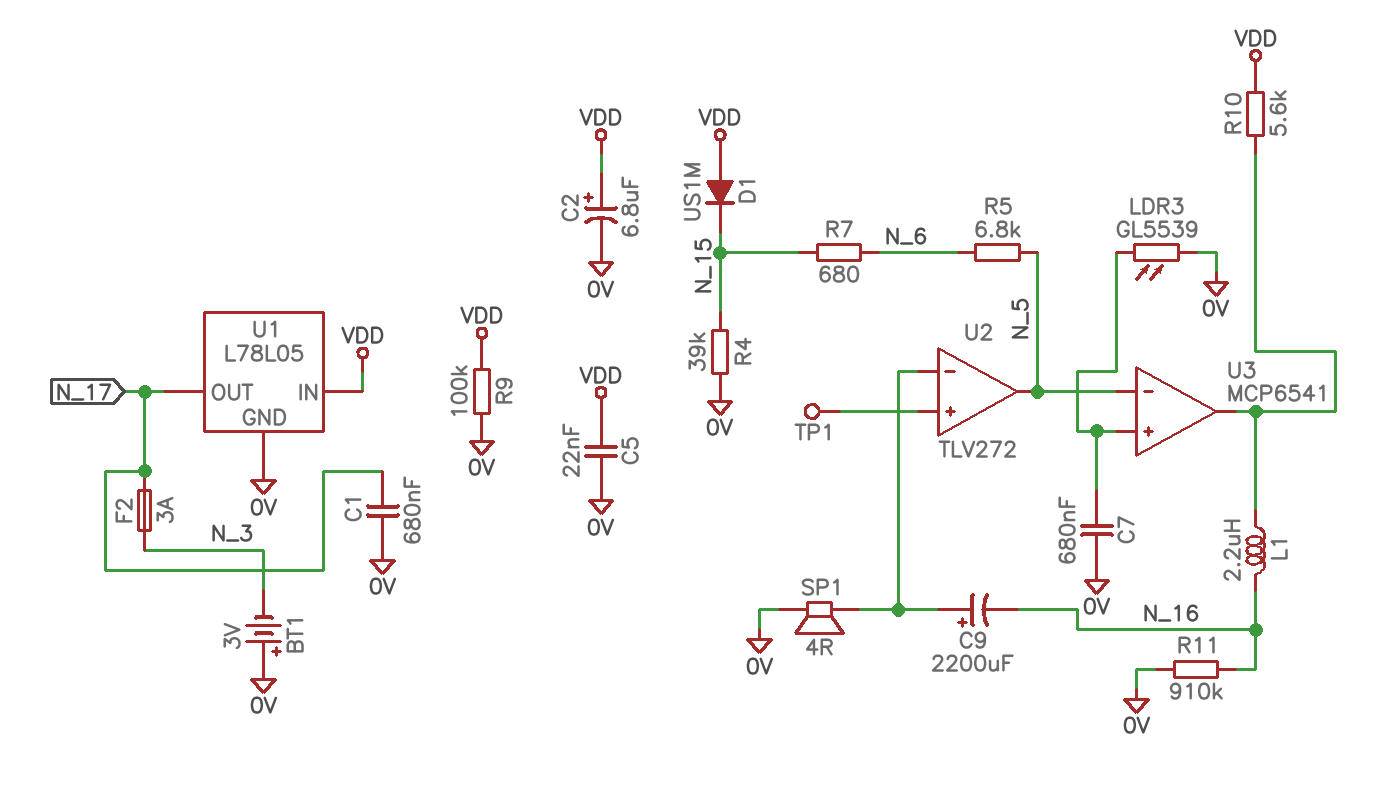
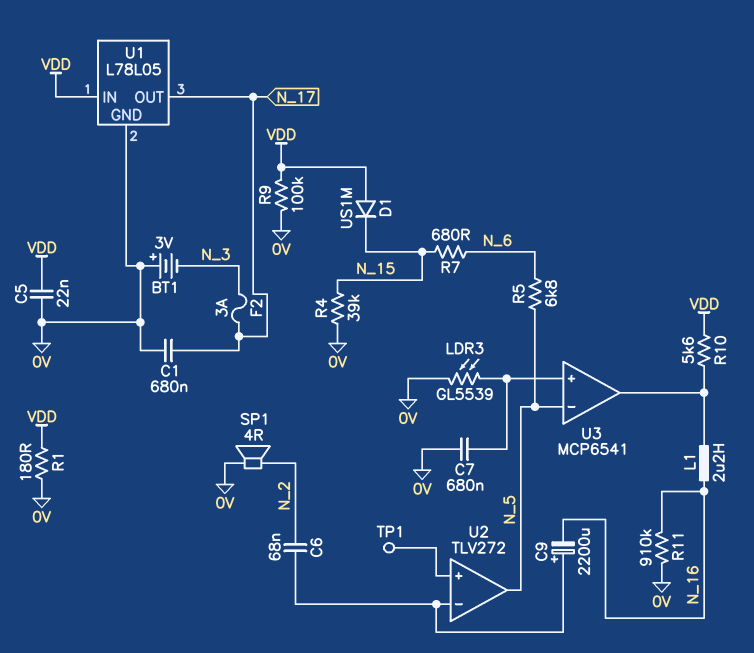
C2: 6.8uF (plus VDD, minus 0V) -> none
C6: none -> 68nF (N_2, U2/in-)
R1: none -> 180 (0V, VDD)
SP1: speaker 4R (0V, U2/in-) -> speaker 4R (0V, N_2)

